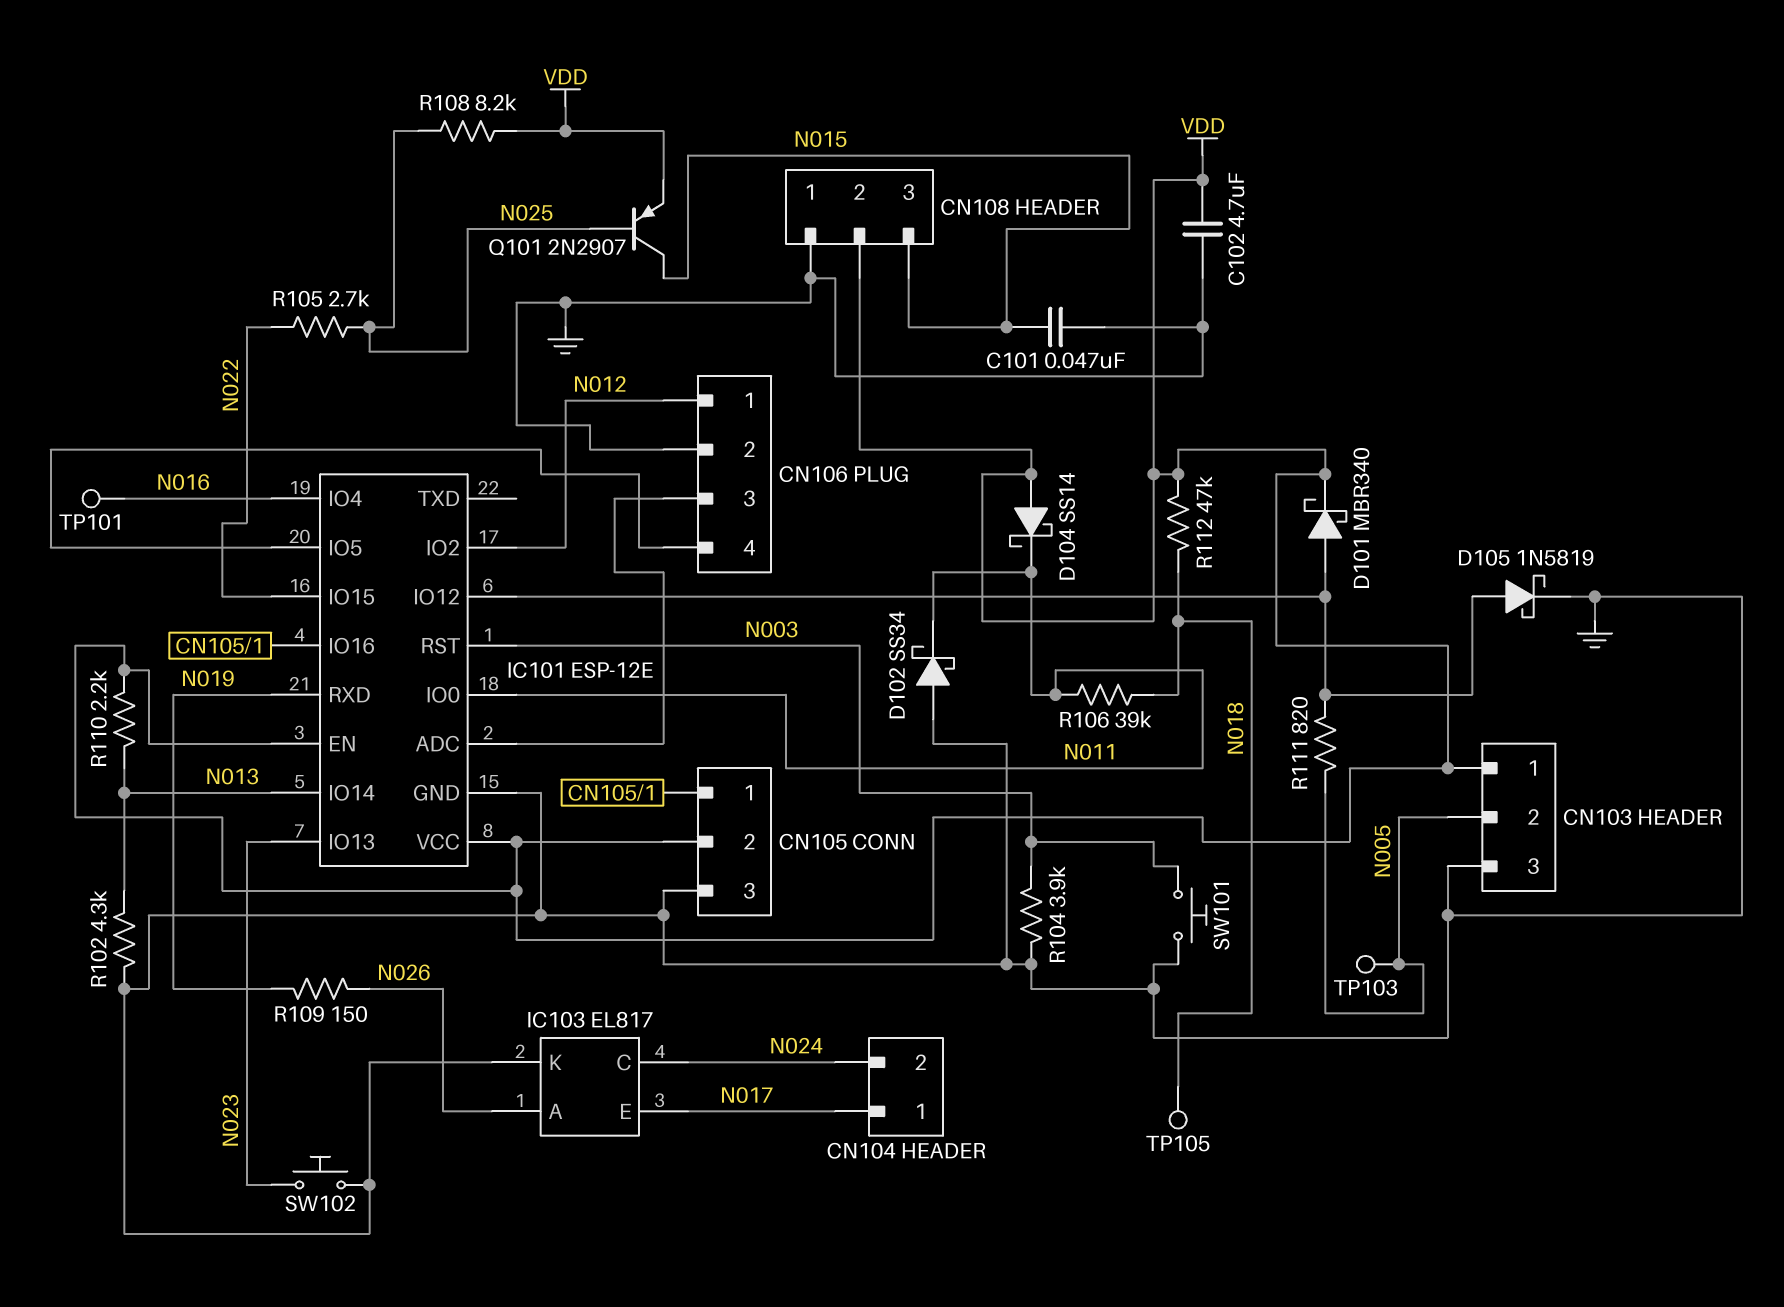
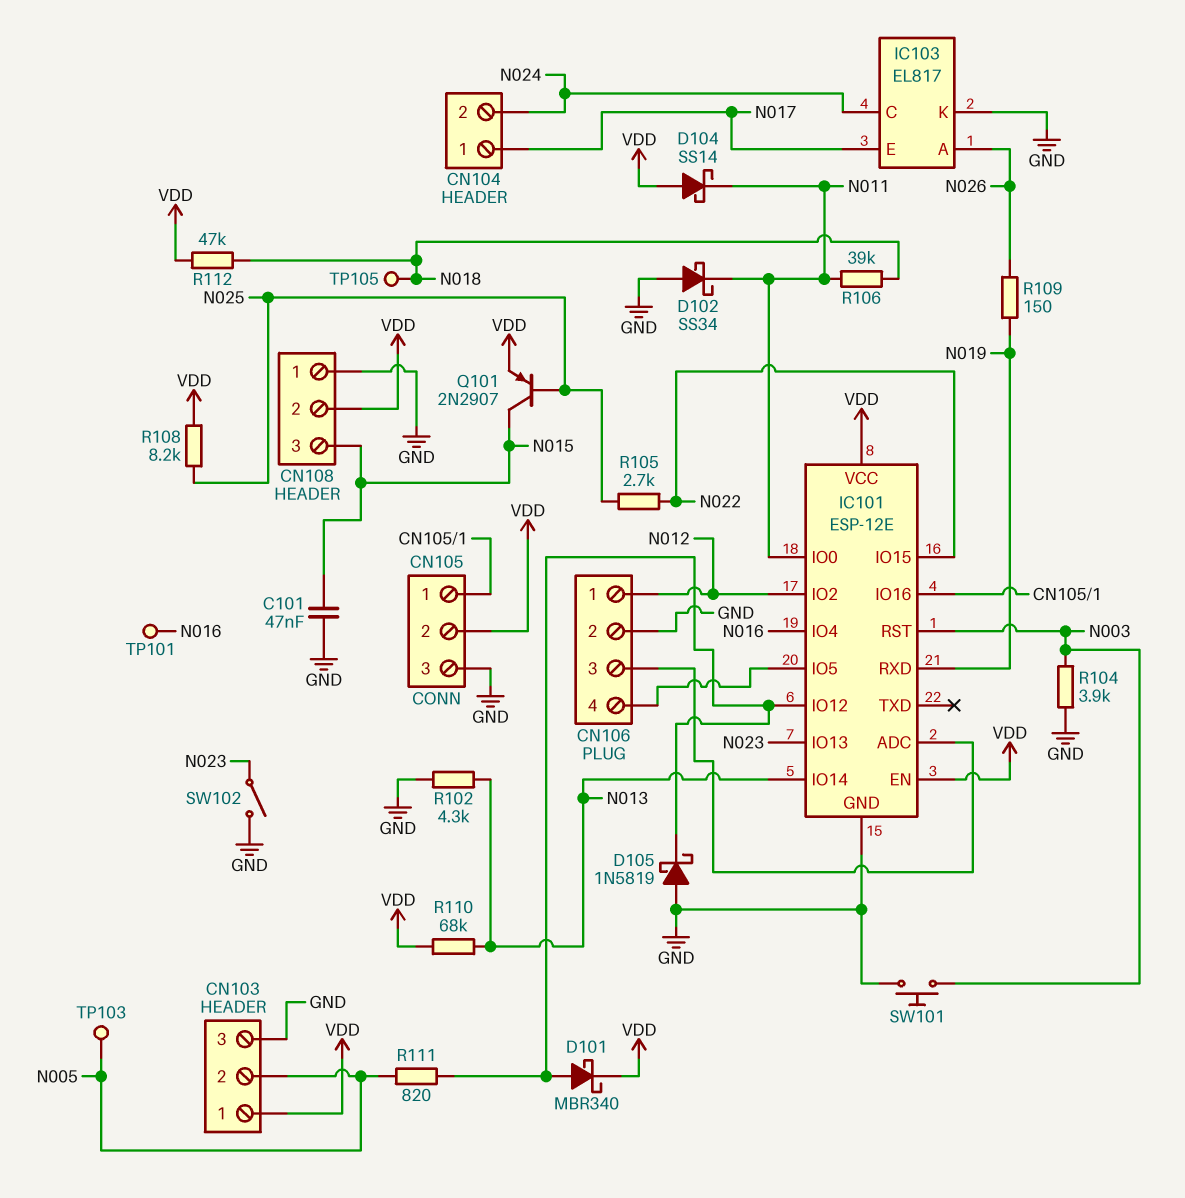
C102: 4.7uF (GND, VDD) -> none
D105: schottky 1N5819 (A IC101/IO12, K GND) -> schottky 1N5819 (A GND, K IC101/IO12)
R110: 2.2k (N013, VDD) -> 68k (N013, VDD)
SW102: button (GND, N023) -> switch (GND, N023)

